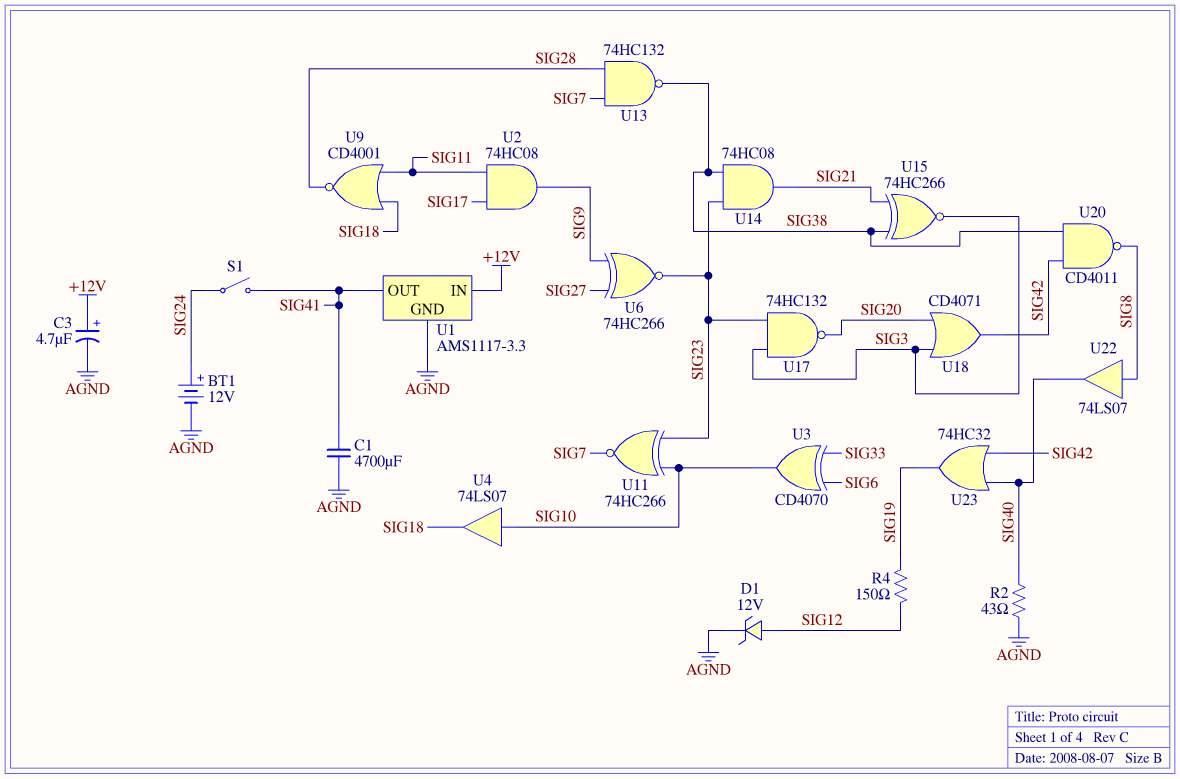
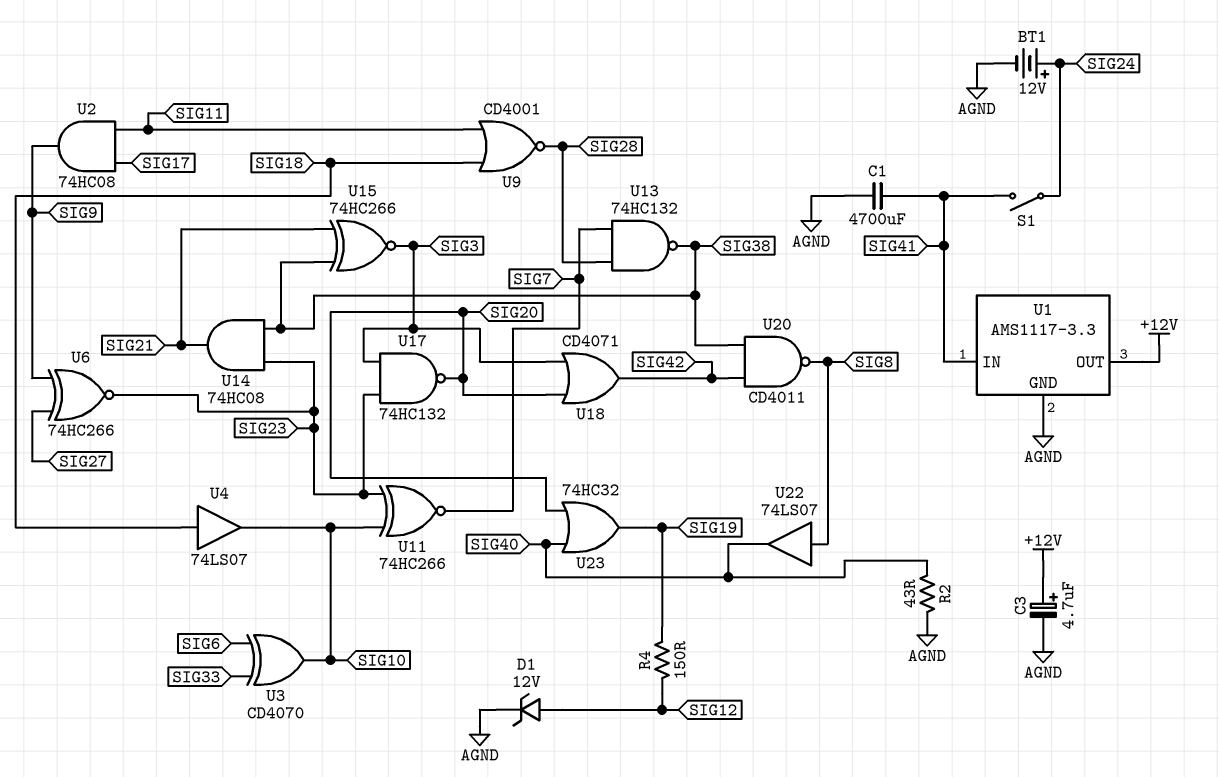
U1 pin IN: +12V -> SIG41
U1 pin OUT: SIG41 -> +12V
U4: buffer 74LS07 (in SIG10, out SIG18) -> buffer 74LS07 (in SIG18, out SIG10)
U23: OR 74HC32 (in SIG40, in SIG42, out SIG19) -> OR 74HC32 (in SIG20, in SIG40, out SIG19)

